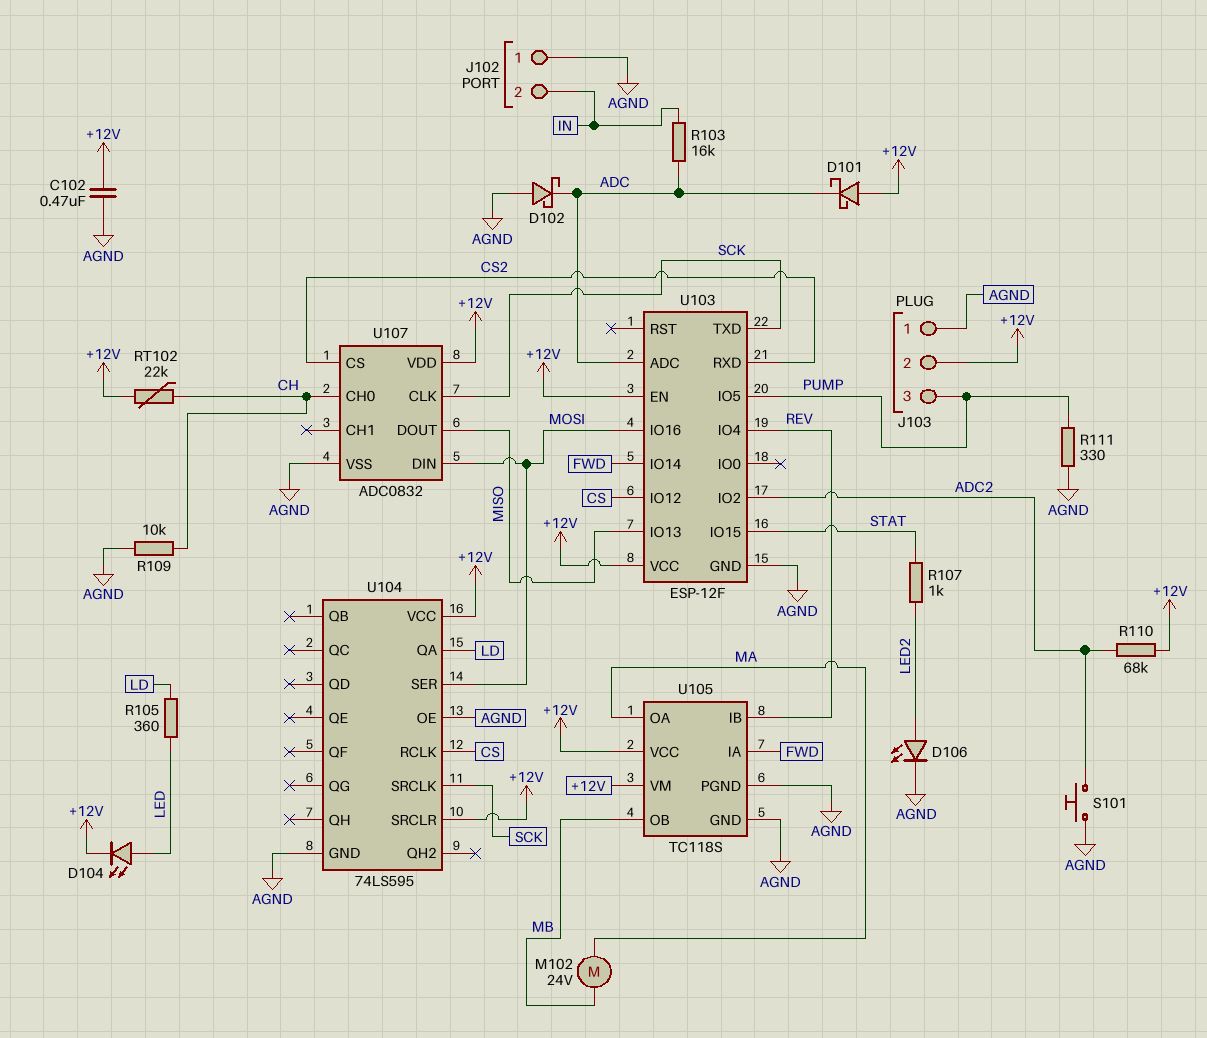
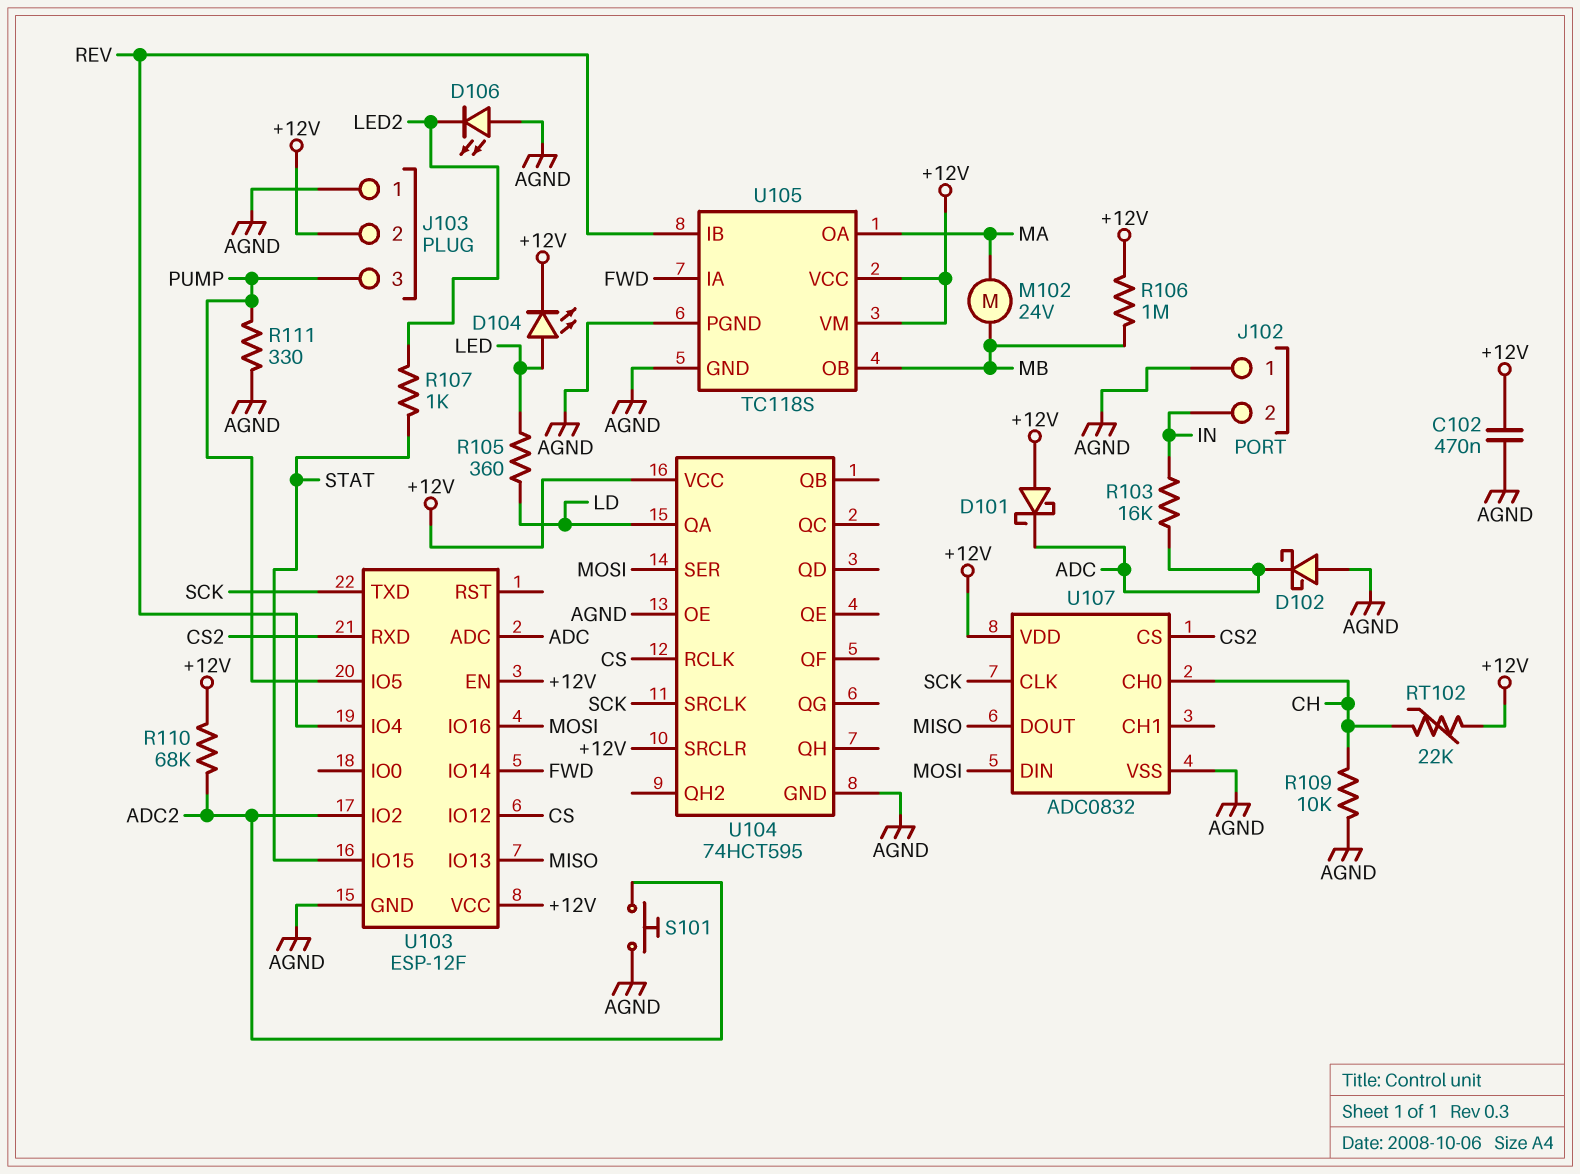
D106: LED (A LED2, K AGND) -> LED (A AGND, K LED2)
R106: none -> 1M (+12V, MB)
U104: 74LS595 -> 74HCT595

